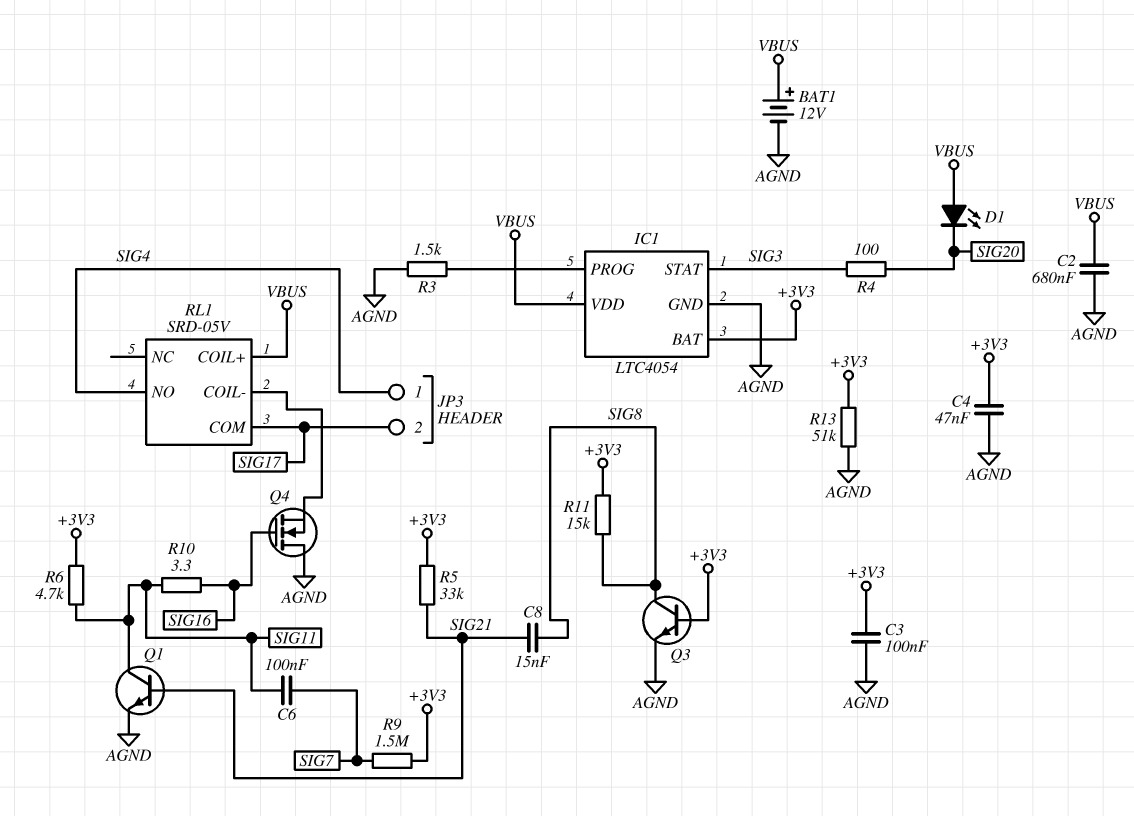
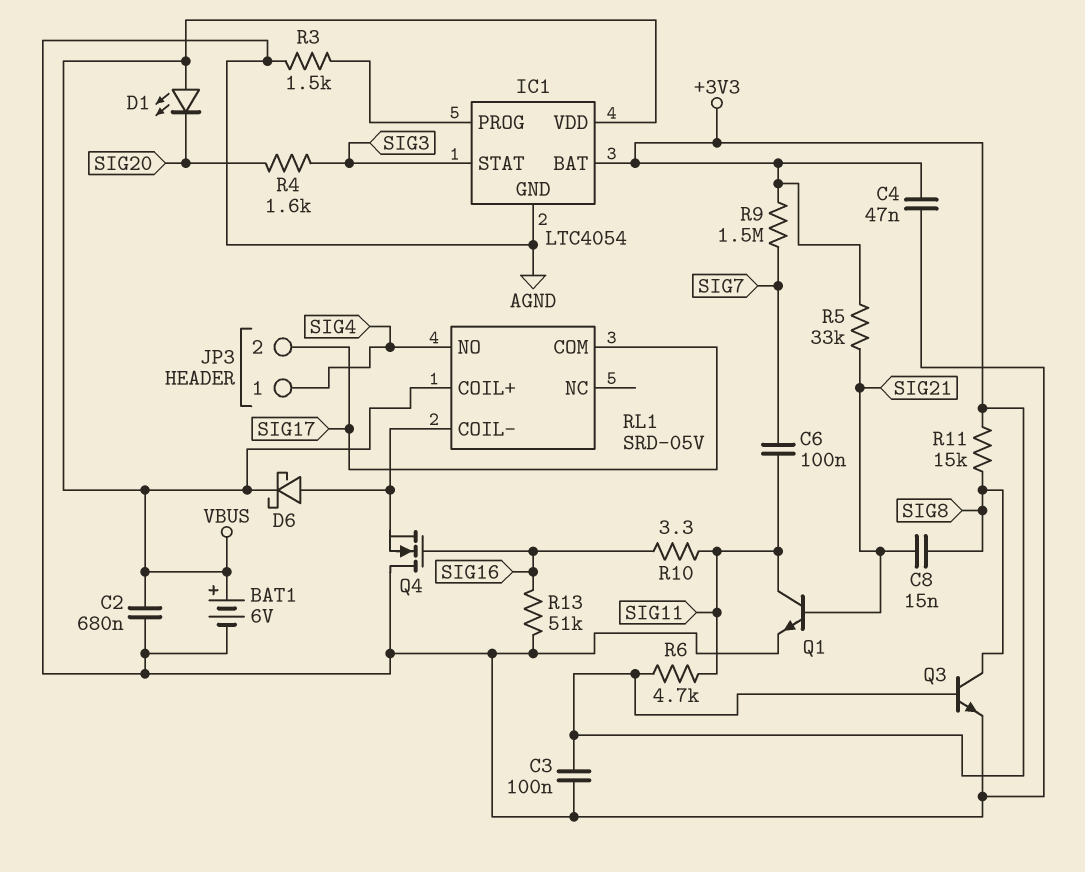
BAT1: 12V (plus VBUS, minus AGND) -> 6V (plus VBUS, minus AGND)
D6: none -> schottky (A RL1/COIL-, K VBUS)
R4: 100 (SIG3, SIG20) -> 1.6k (SIG3, SIG20)
R13: 51k (+3V3, AGND) -> 51k (AGND, SIG16)

